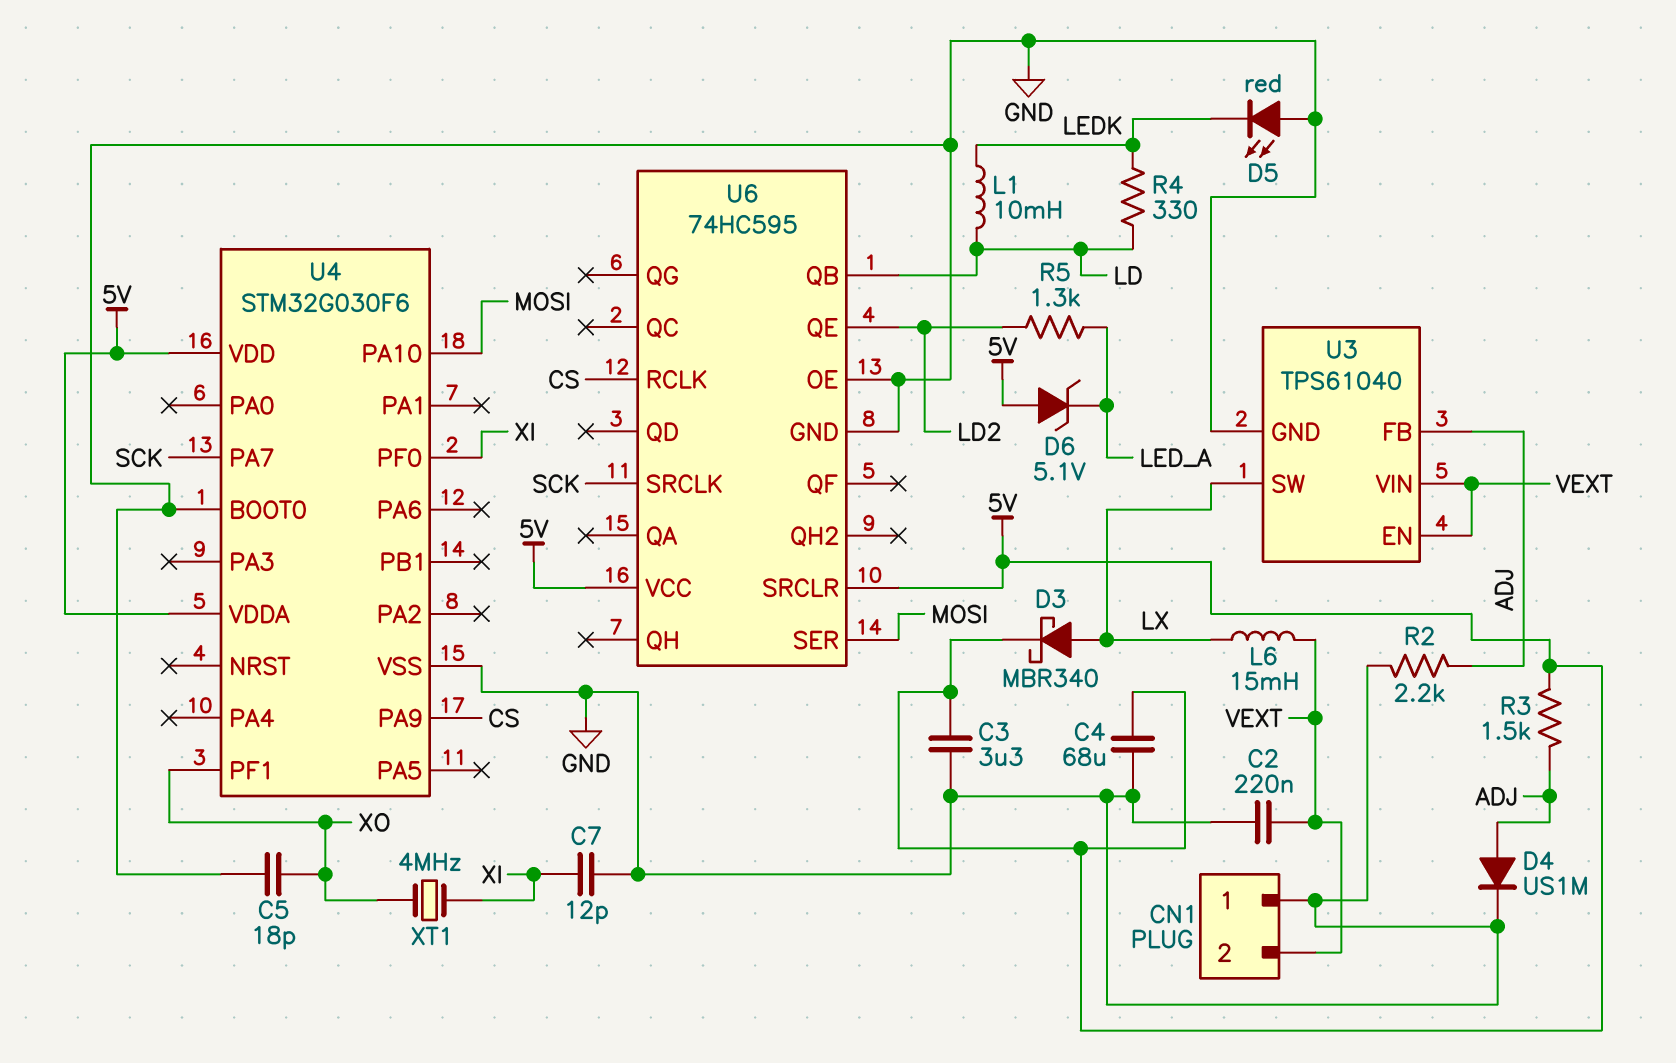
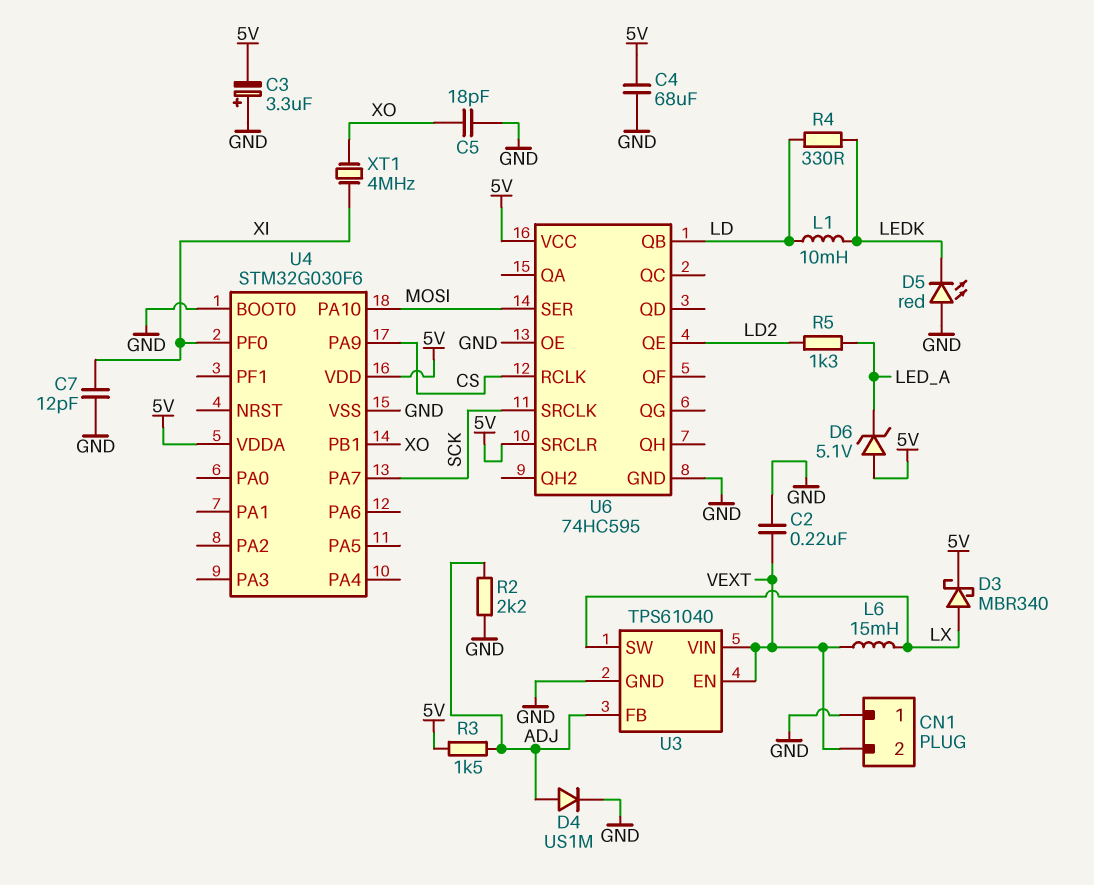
C3: 3.3uF (5V, GND) -> 3.3uF (plus GND, minus 5V)
U4 pin PB1: none -> XO
U4 pin PF1: XO -> none

